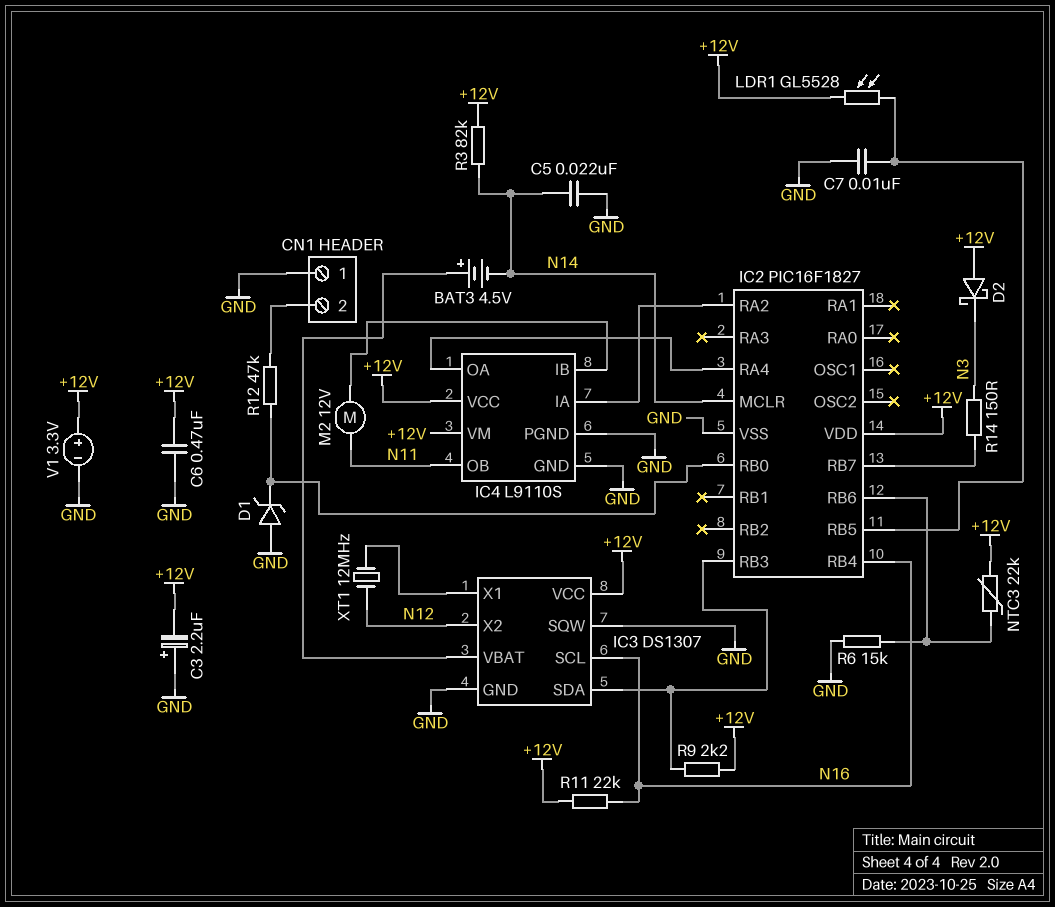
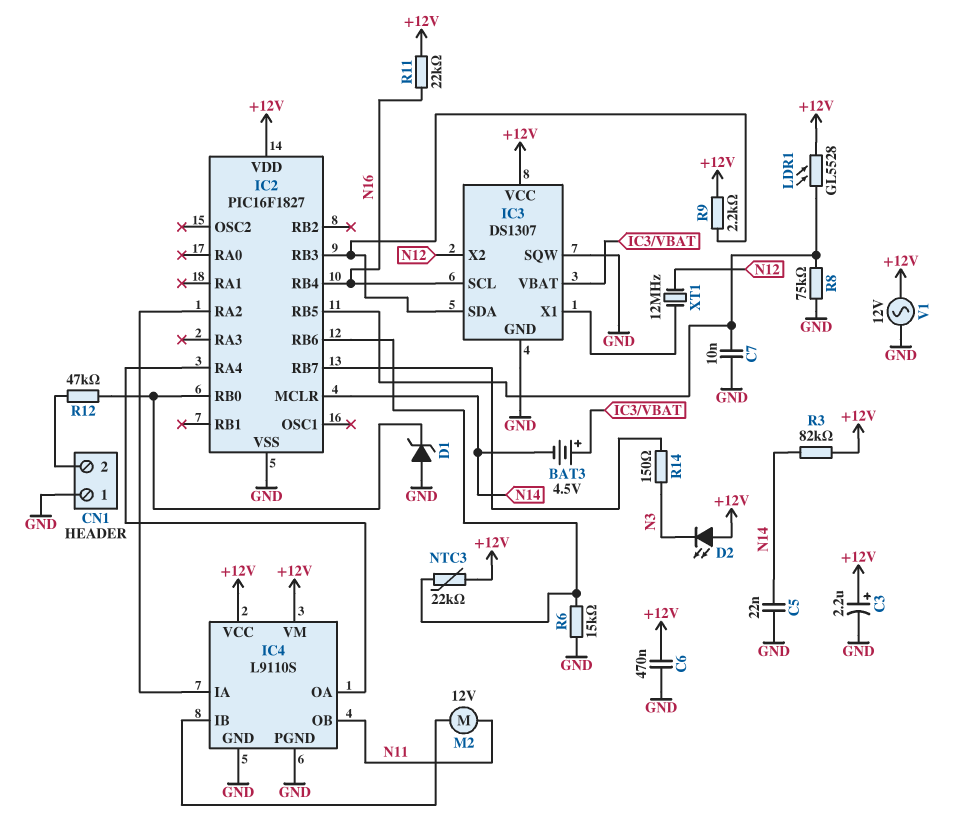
C3: 2.2uF (plus GND, minus +12V) -> 2.2uF (plus +12V, minus GND)
D2: schottky (A +12V, K N3) -> LED (A +12V, K N3)
R8: none -> 75k (GND, IC2/RB5)
V1: 3.3V (plus +12V, minus GND) -> AC 12V (+12V, GND)

